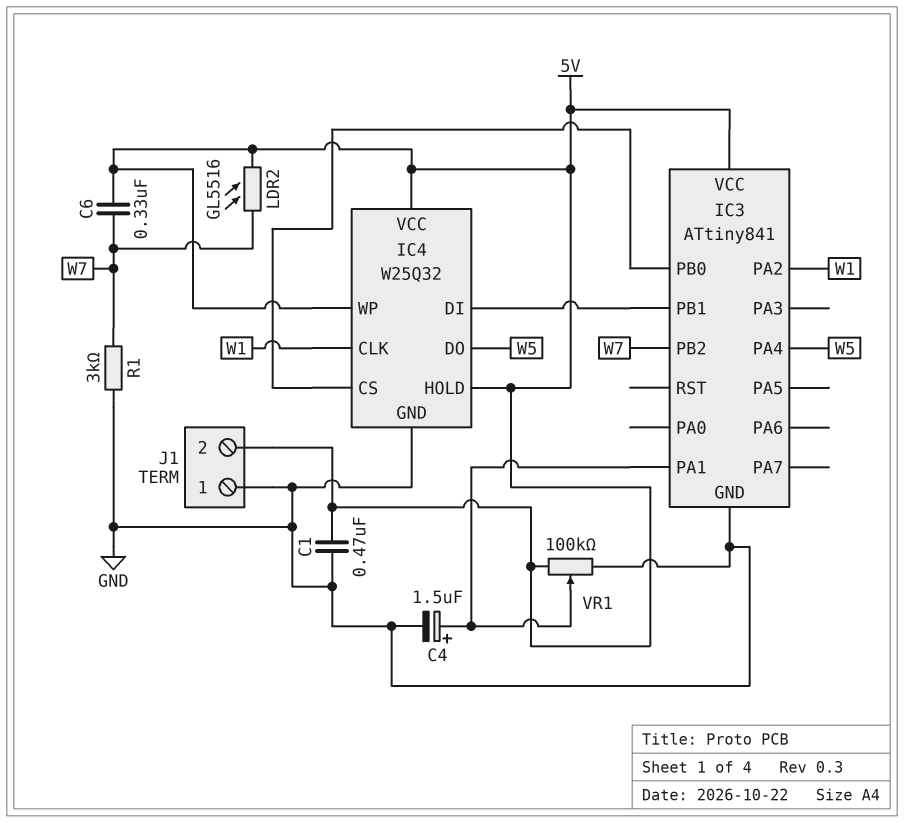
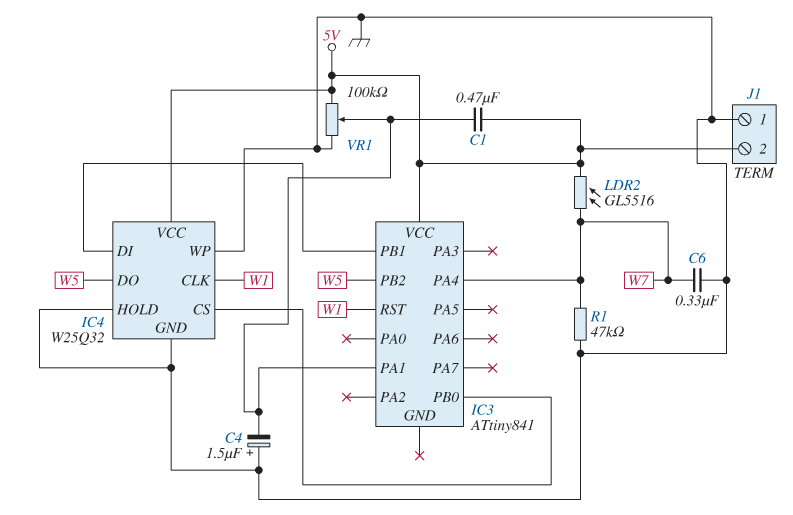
C1: 470nF (5V, GND) -> 470nF (5V, IC3/PA1)
C4: 1.5uF (plus IC3/PA1, minus GND) -> 1.5uF (plus GND, minus IC3/PA1)
C6: 330nF (5V, W7) -> 330nF (GND, W7)
IC3 pin GND: GND -> none
IC3 pin PA2: W1 -> none
IC3 pin PA4: W5 -> W7
IC3 pin PB2: W7 -> W5
IC3 pin RST: none -> W1
IC4 pin HOLD: 5V -> GND
IC4 pin WP: 5V -> GND
R1: 3k (GND, W7) -> 47k (GND, W7)

